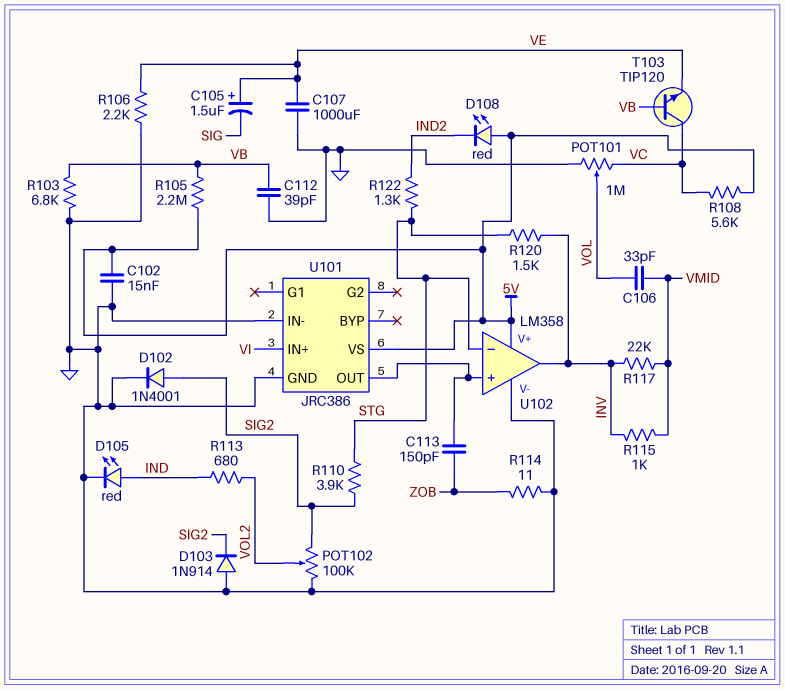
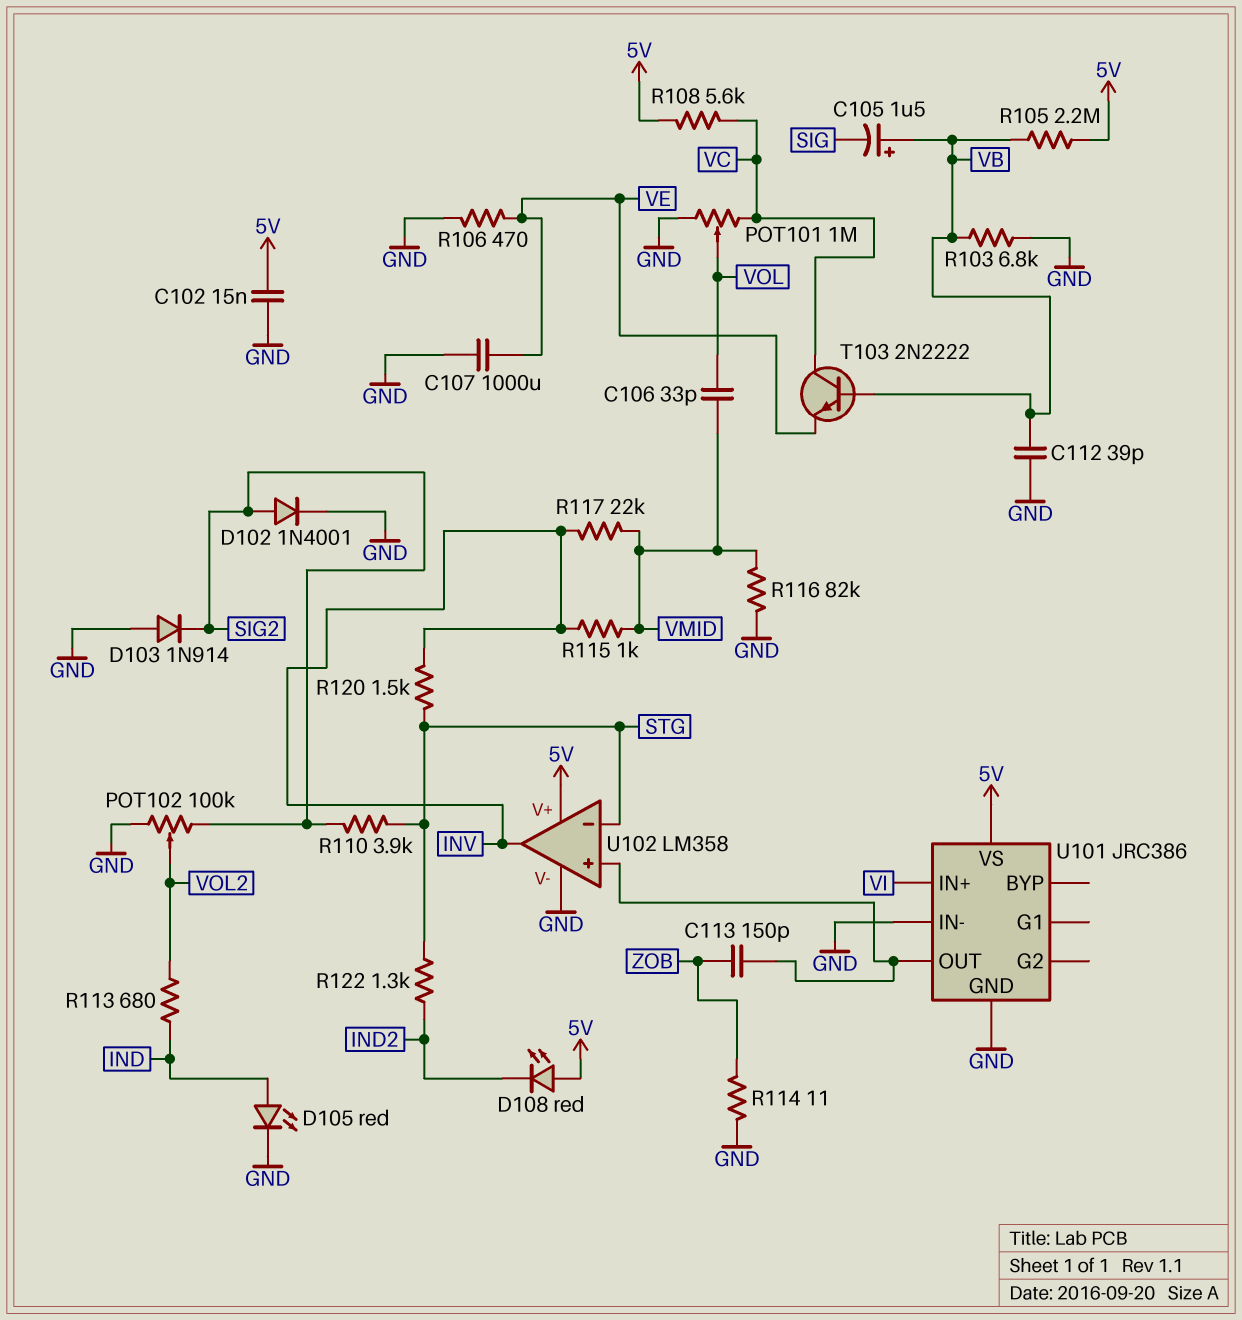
C105: 1.5uF (plus VE, minus SIG) -> 1.5uF (plus VB, minus SIG)
R106: 2.2k (GND, VE) -> 470 (GND, VE)
R116: none -> 82k (GND, VMID)
T103: NPN TIP120 (B VB, C VC, E VE) -> NPN 2N2222 (B VB, C VC, E VE)

